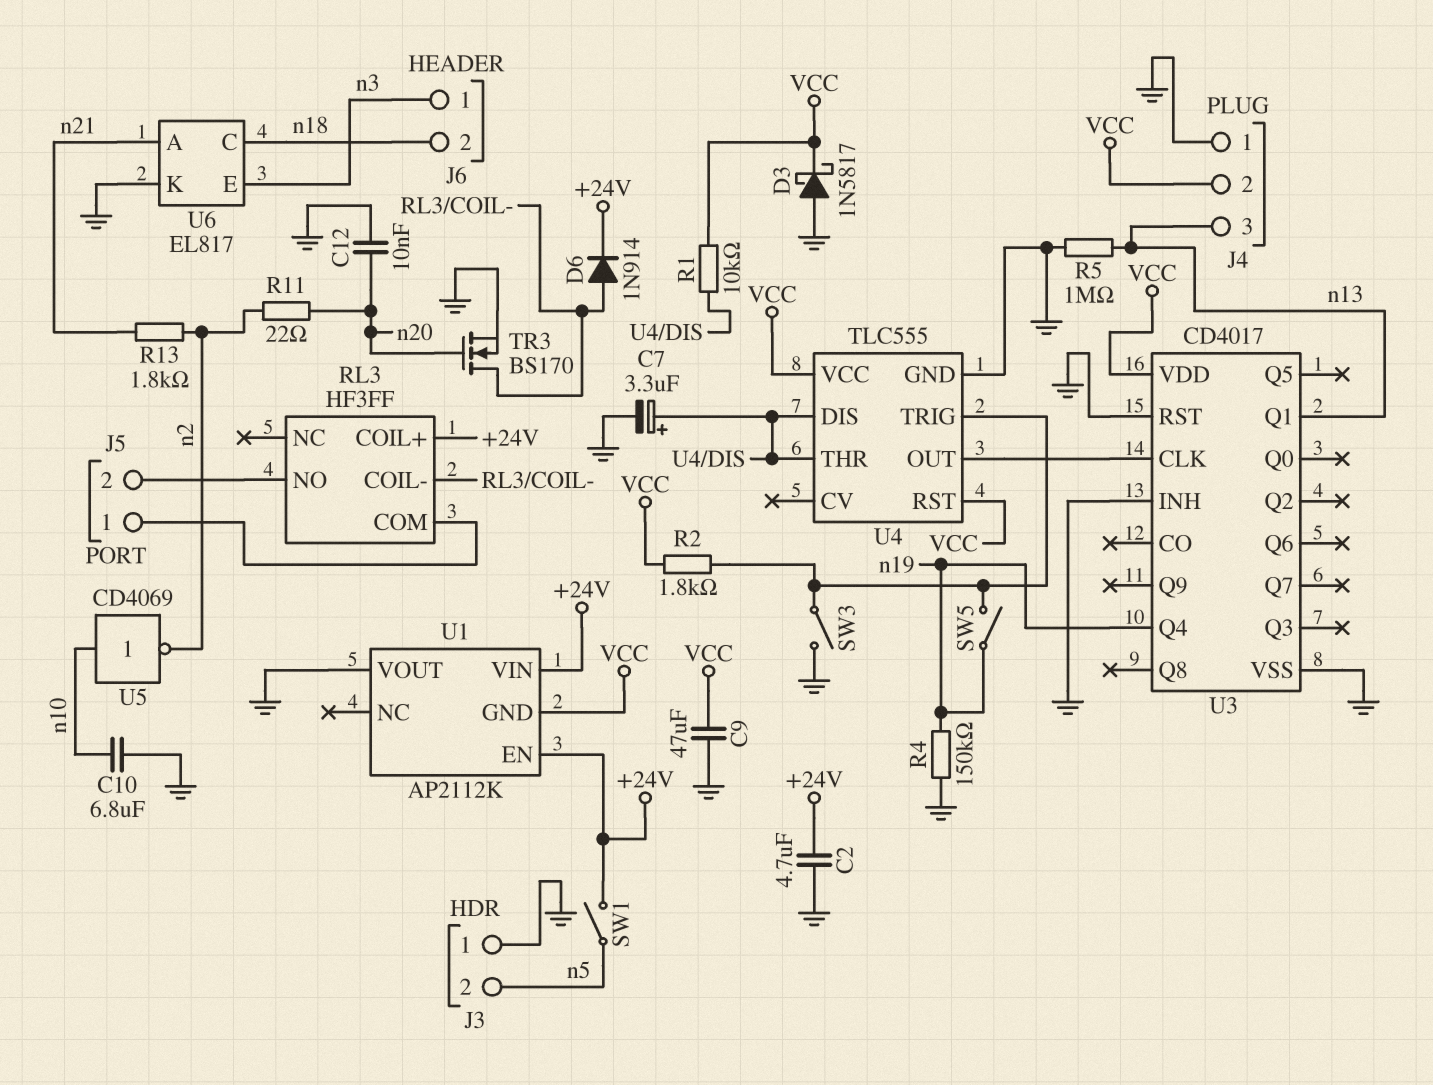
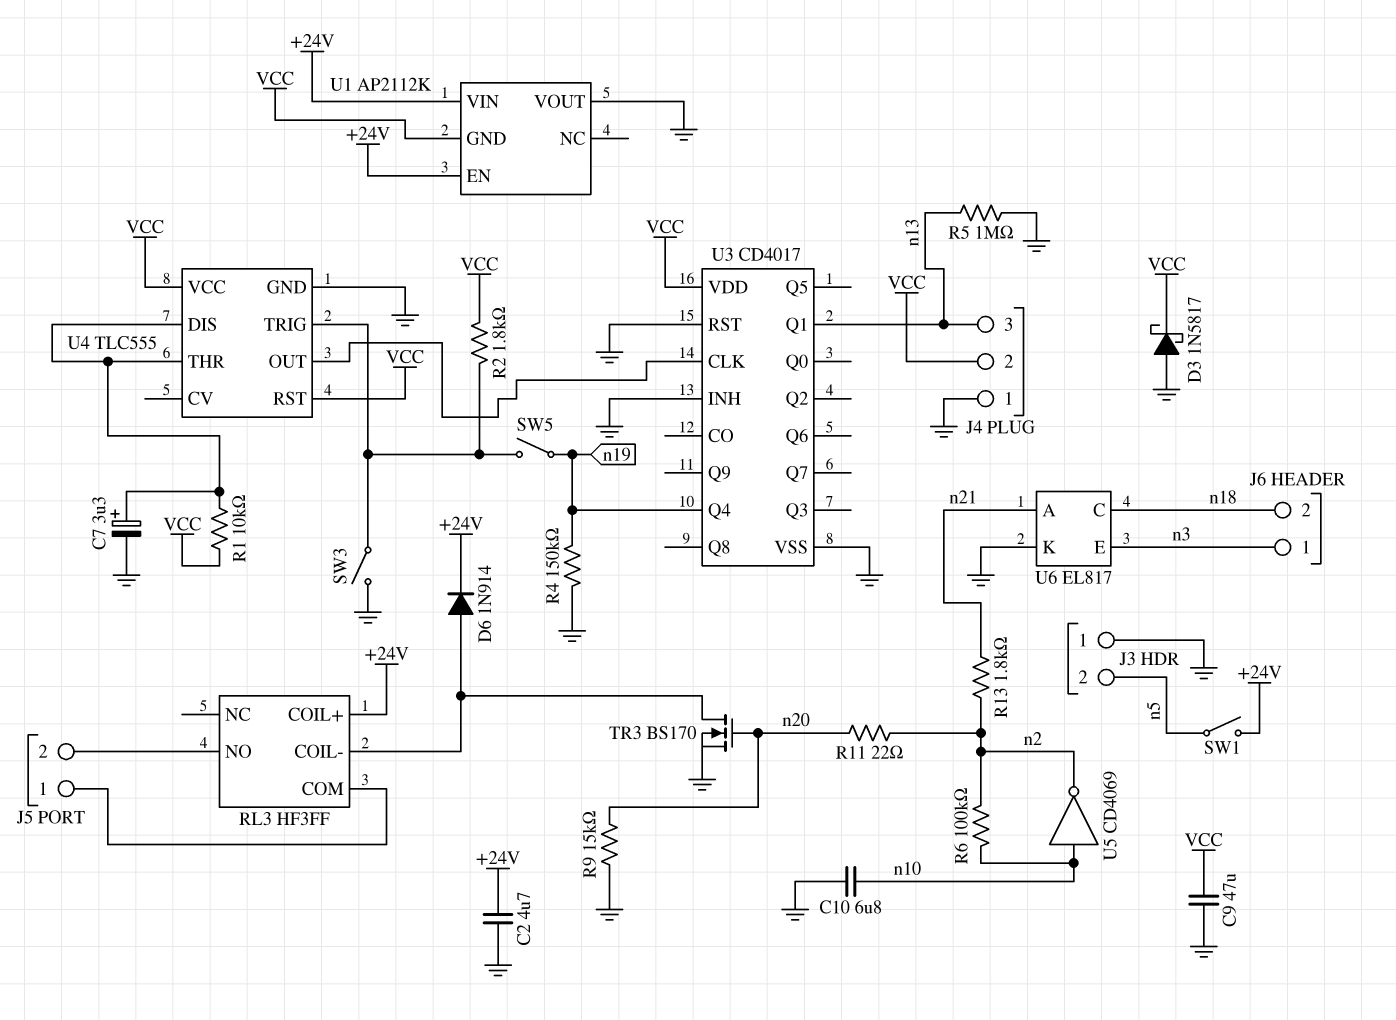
C12: 10nF (GND, n20) -> none
R6: none -> 100k (n2, n10)
R9: none -> 15k (GND, n20)

